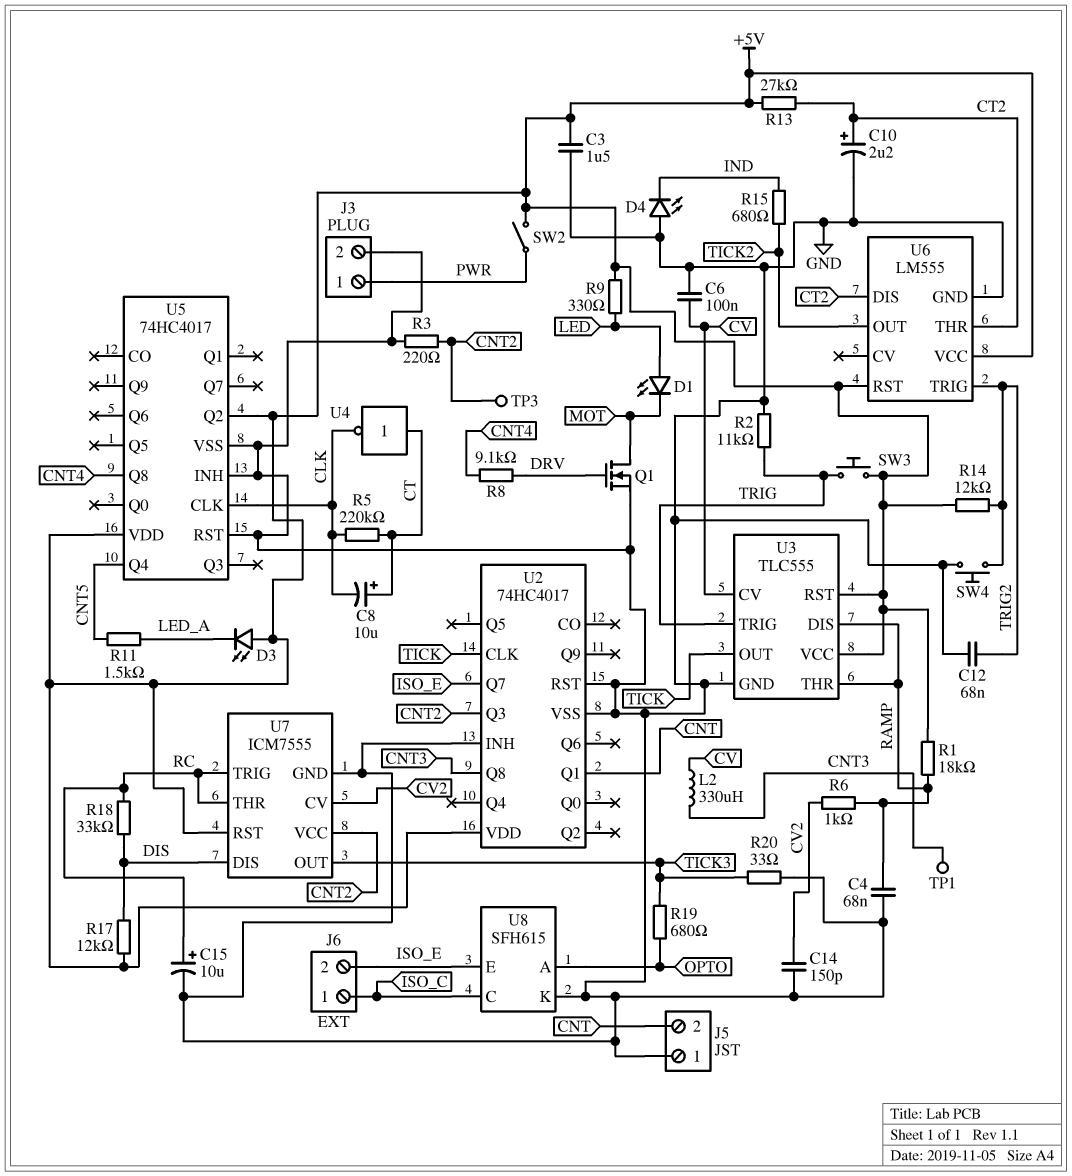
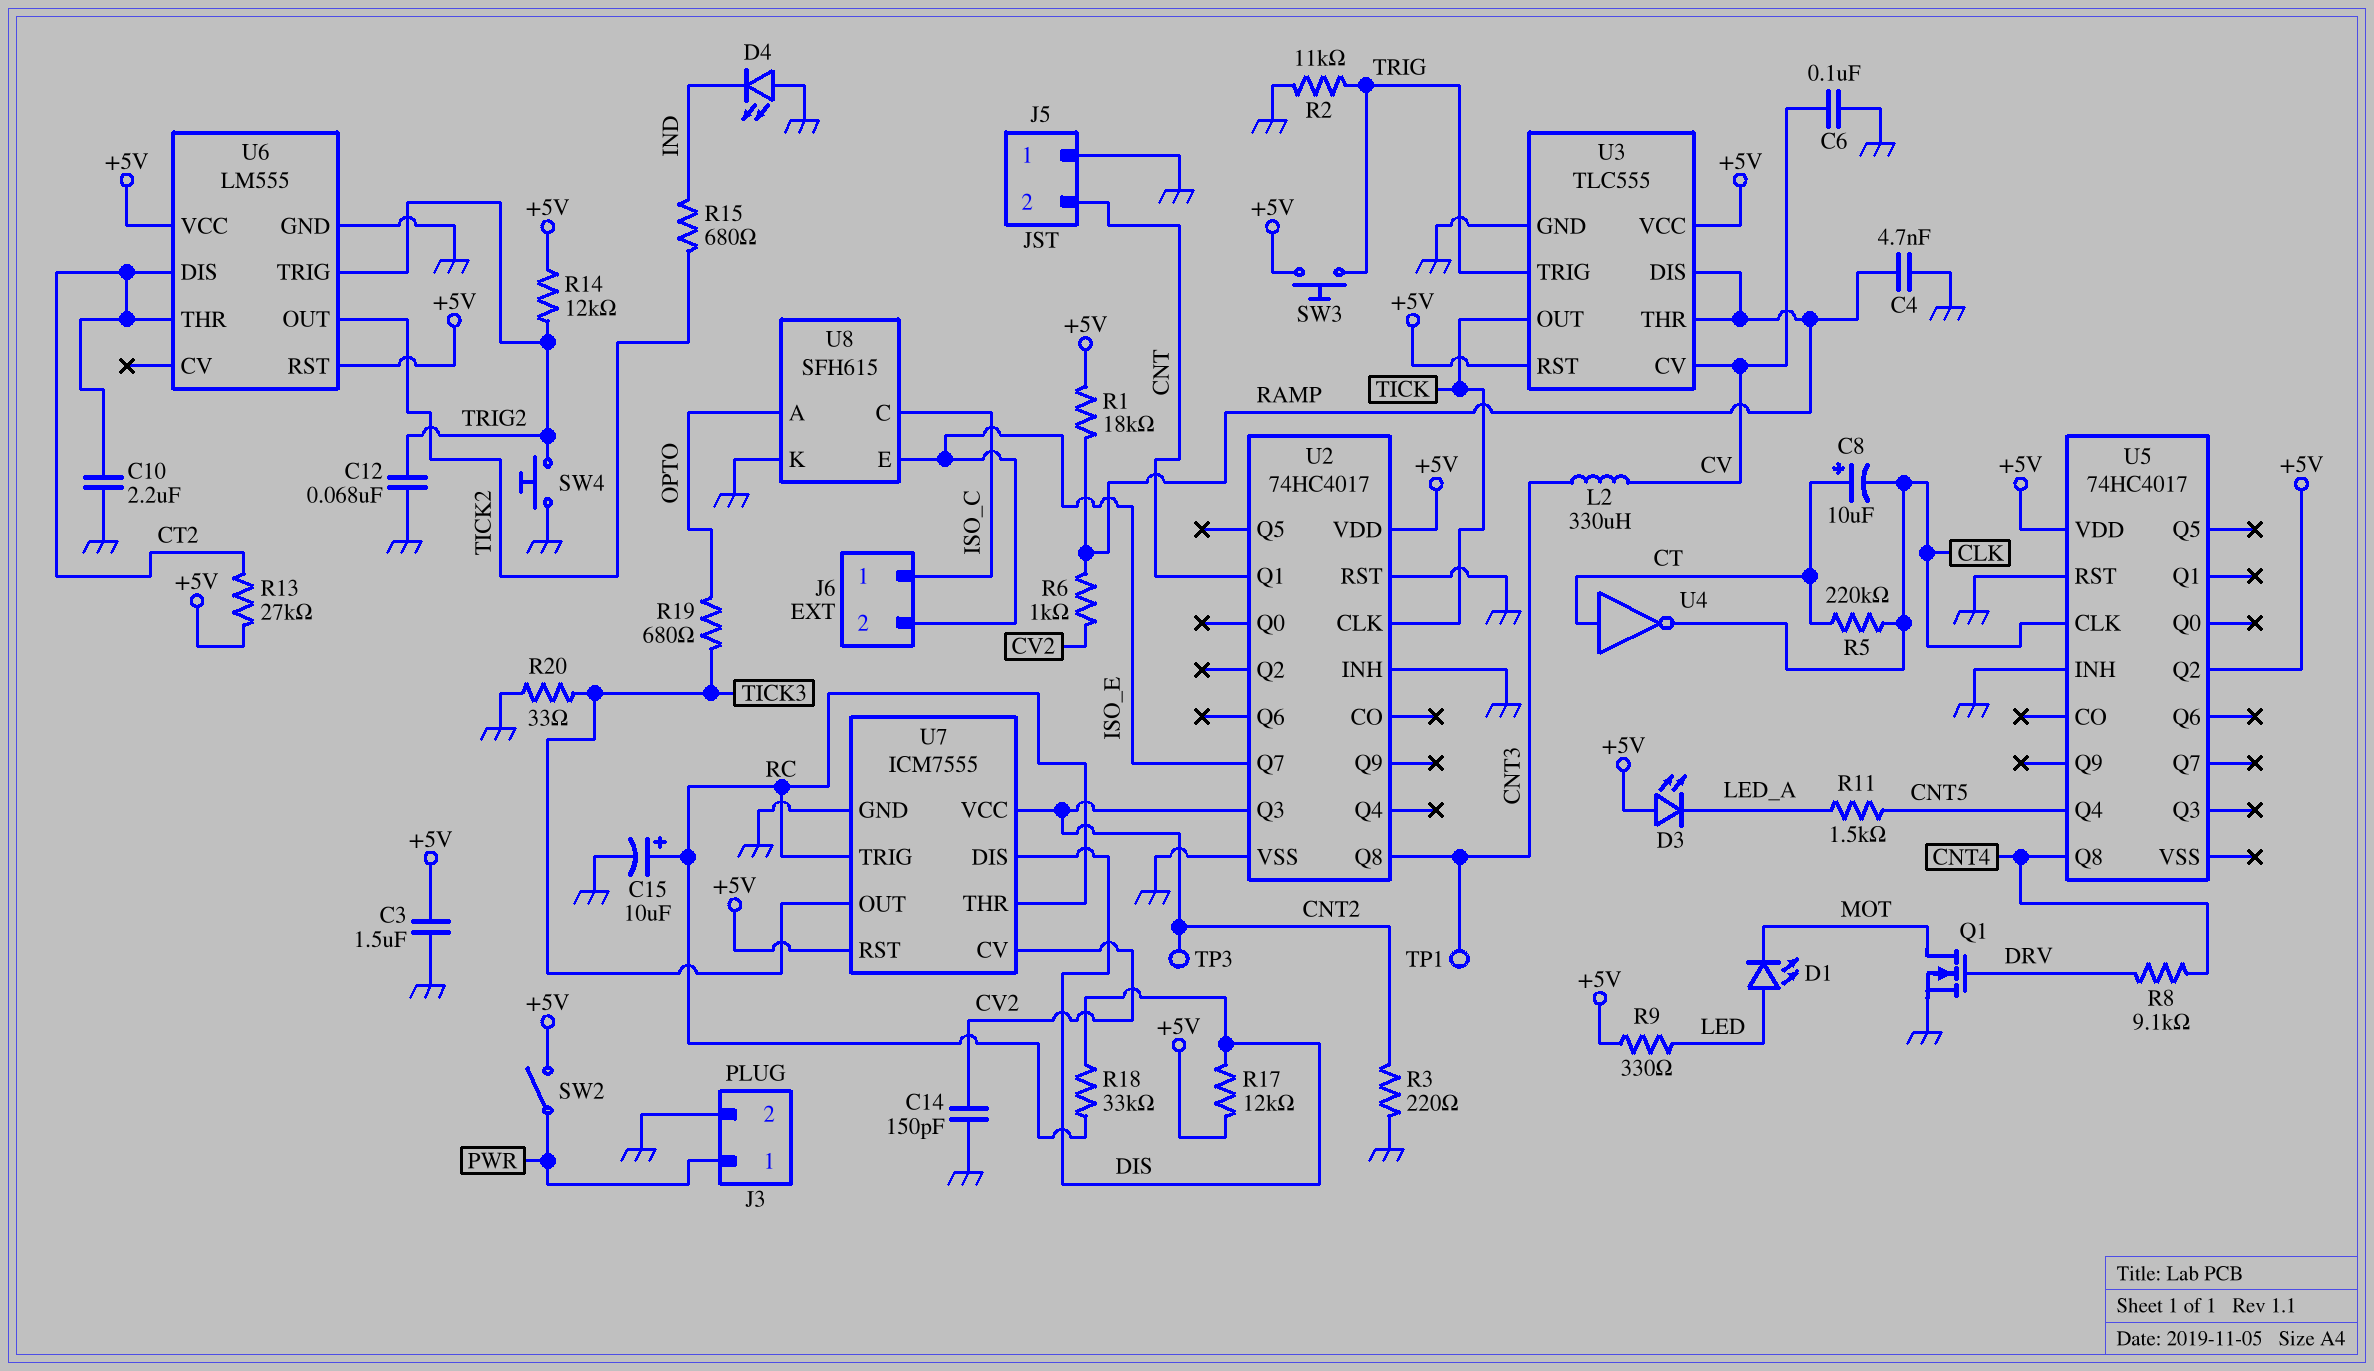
C4: 68nF (GND, RAMP) -> 4.7nF (GND, RAMP)
C10: 2.2uF (plus CT2, minus GND) -> 2.2uF (CT2, GND)
U5 pin VSS: GND -> none

